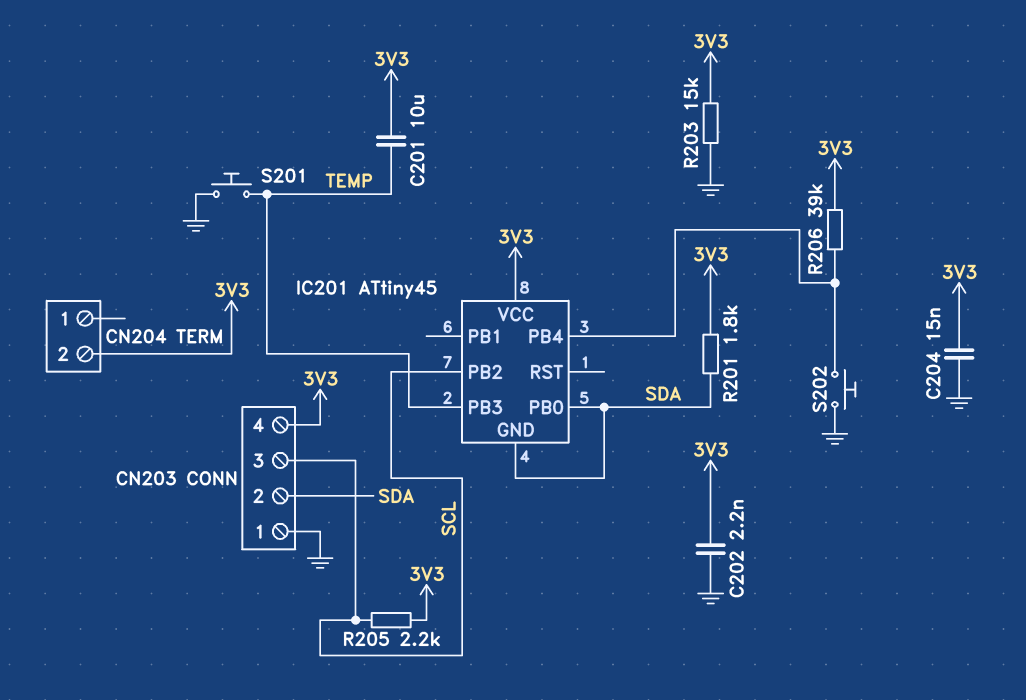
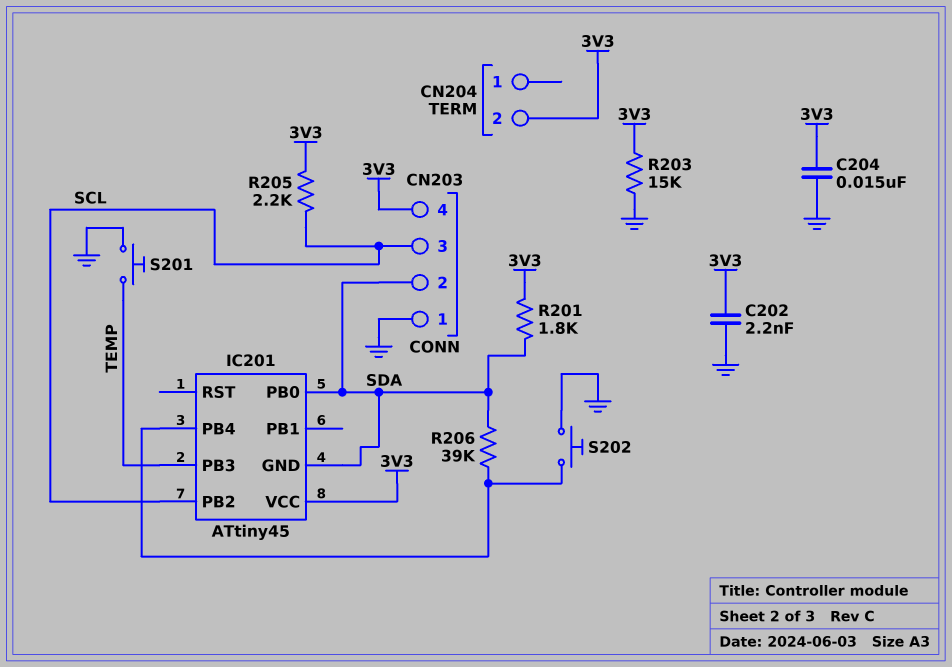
C201: 10uF (3V3, TEMP) -> none
R206: 39k (3V3, IC201/PB4) -> 39k (IC201/PB4, SDA)

